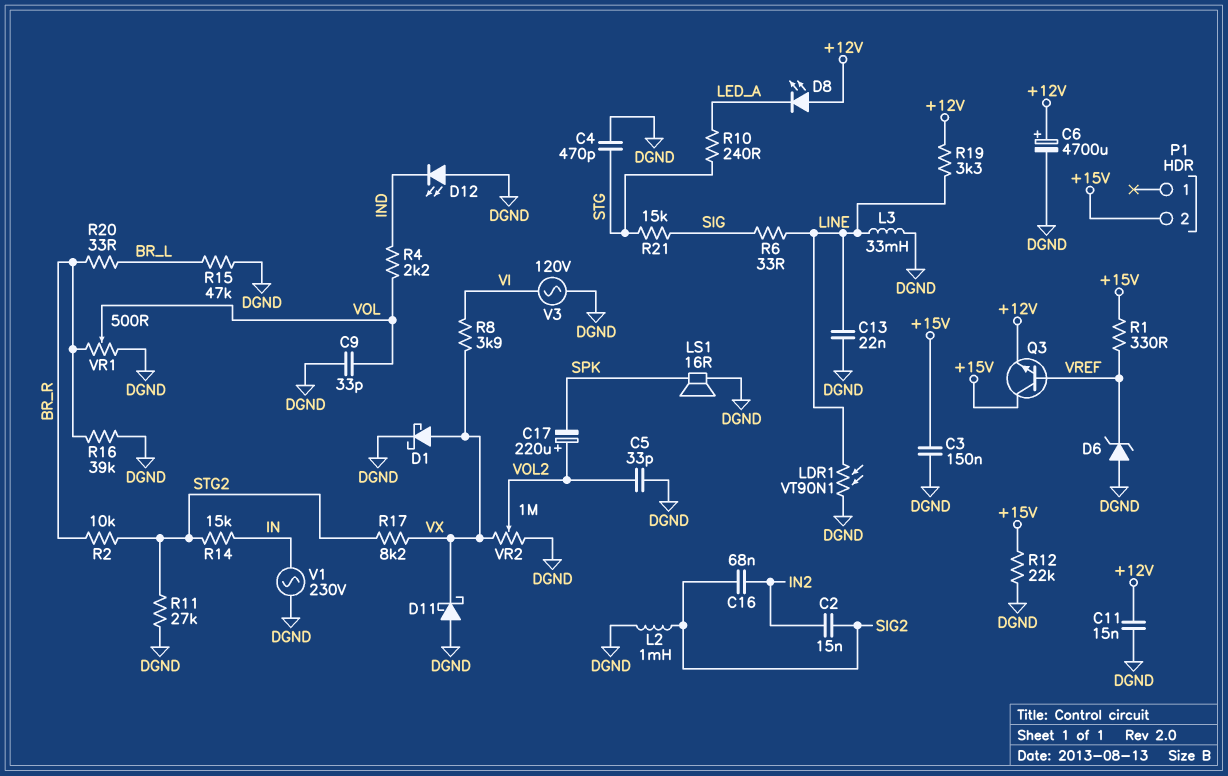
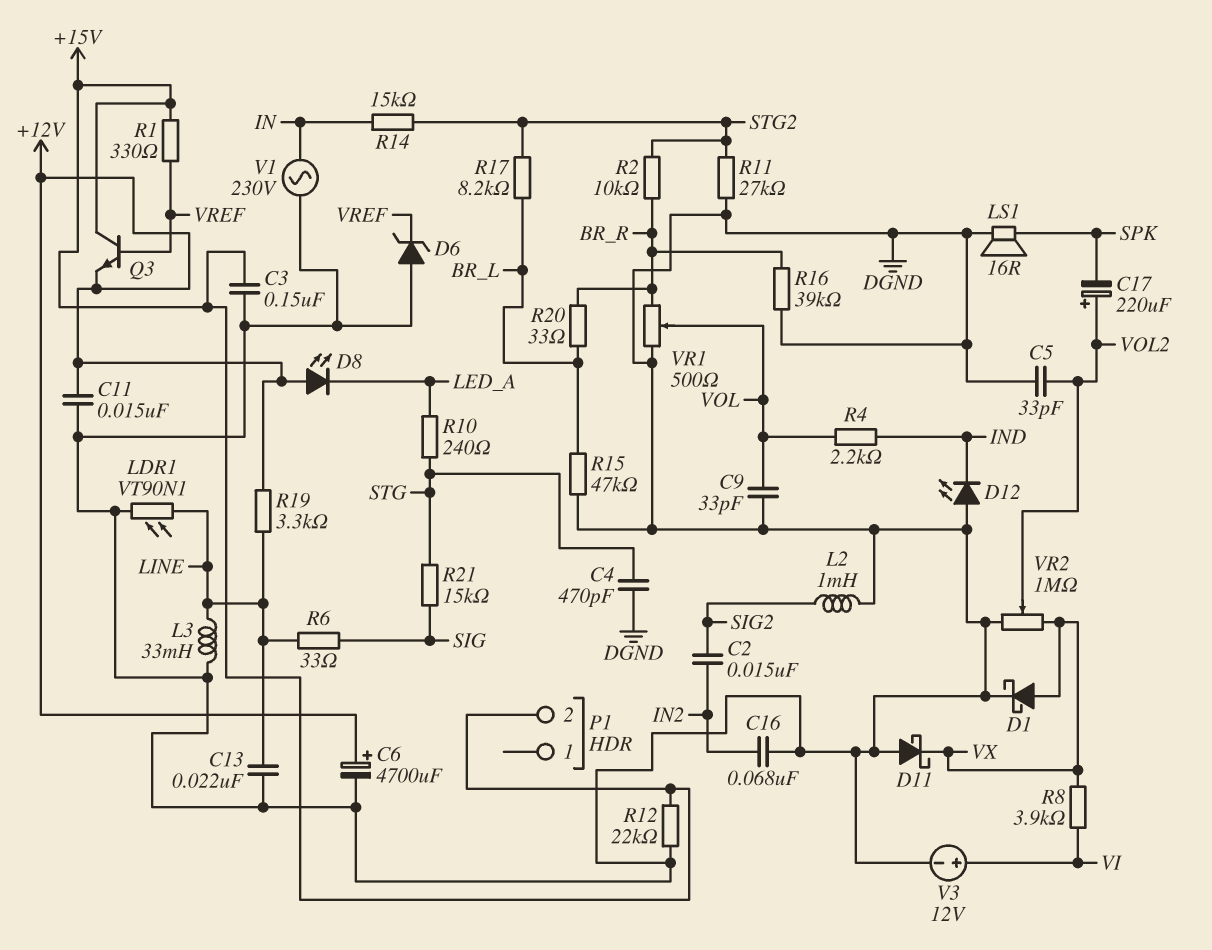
C16: 68nF (IN2, SIG2) -> 68nF (DGND, IN2)
R17: 8.2k (STG2, VX) -> 8.2k (BR_L, STG2)
V3: AC 120V (DGND, VI) -> 12V (plus VI, minus DGND)

